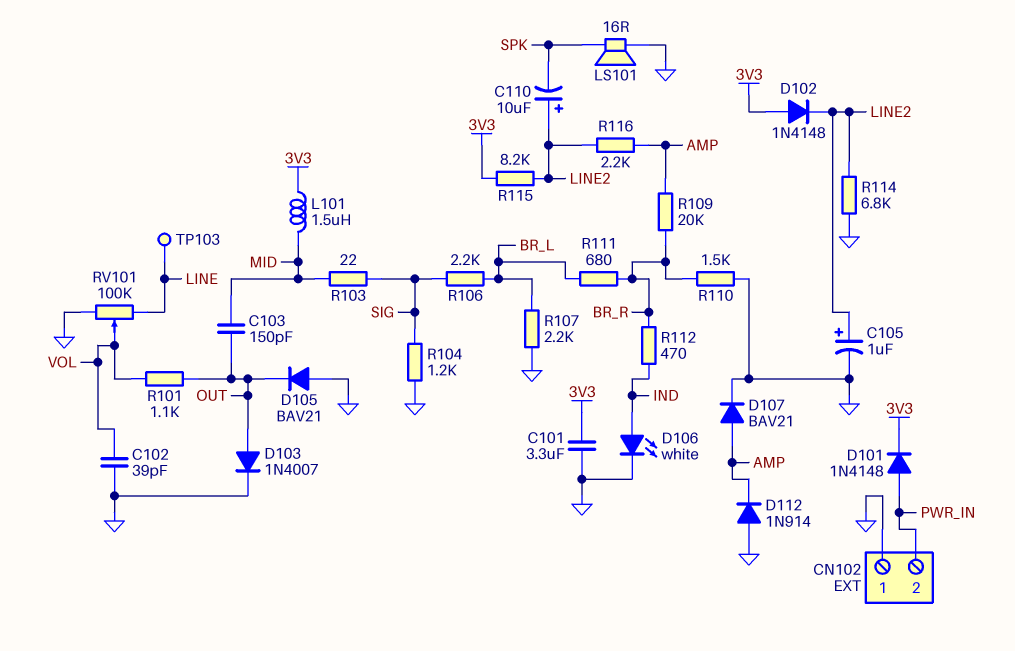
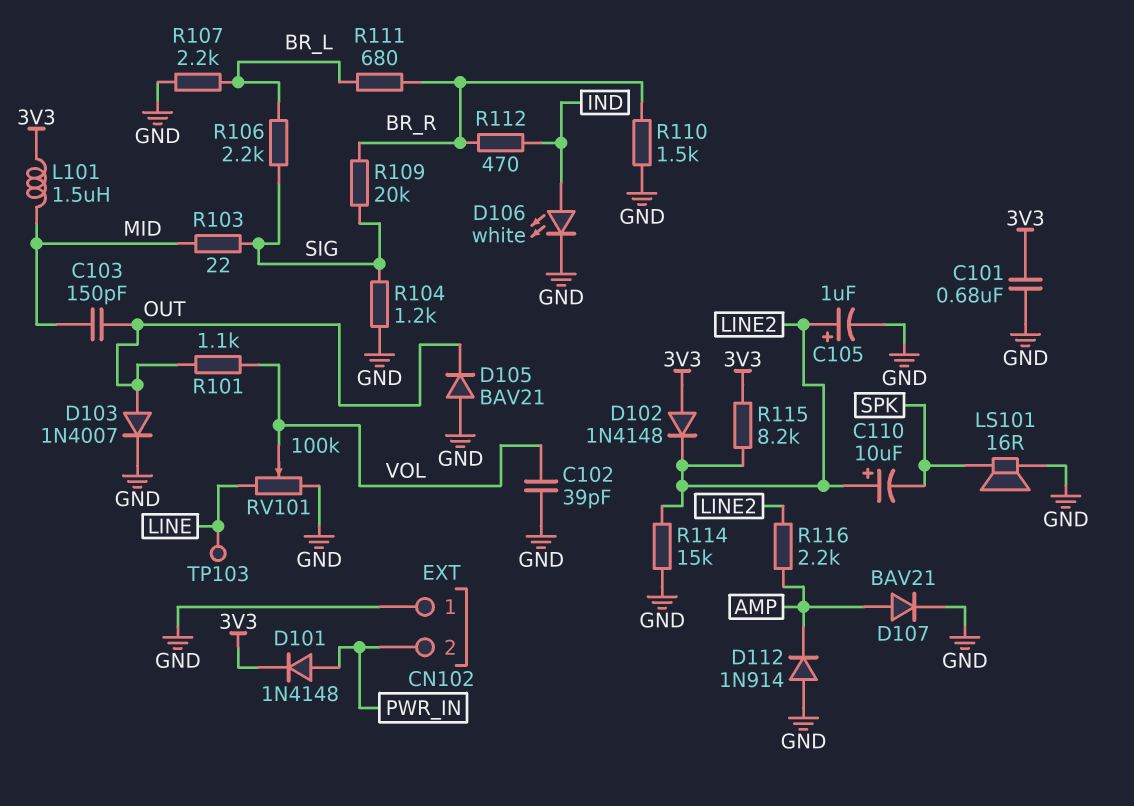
C101: 3.3uF (3V3, GND) -> 680nF (3V3, GND)
R109: 20k (AMP, BR_R) -> 20k (BR_R, SIG)
R114: 6.8k (GND, LINE2) -> 15k (GND, LINE2)

